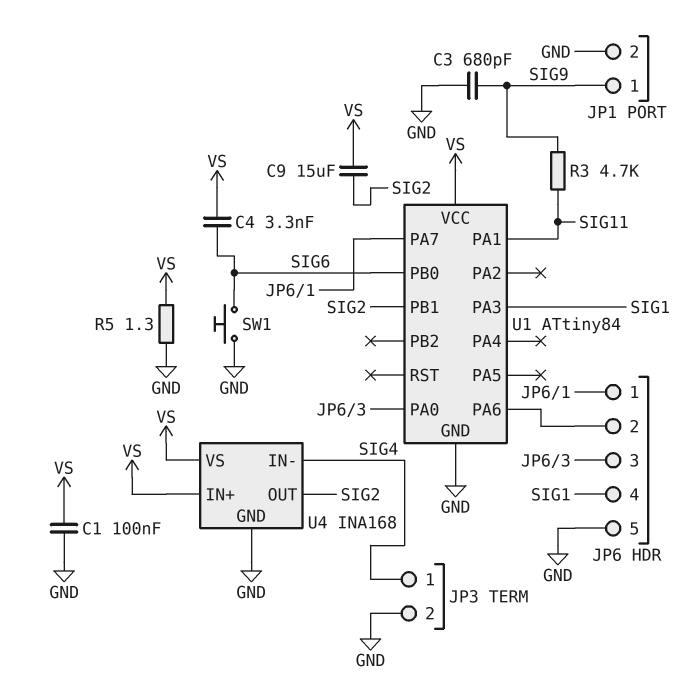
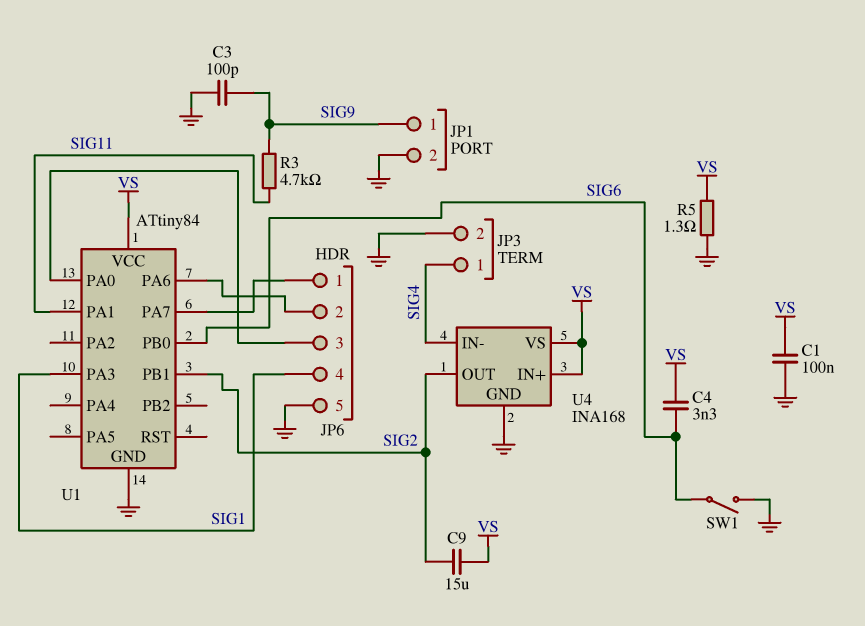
C3: 680pF (GND, SIG9) -> 100pF (GND, SIG9)
SW1: button (GND, SIG6) -> switch (GND, SIG6)

